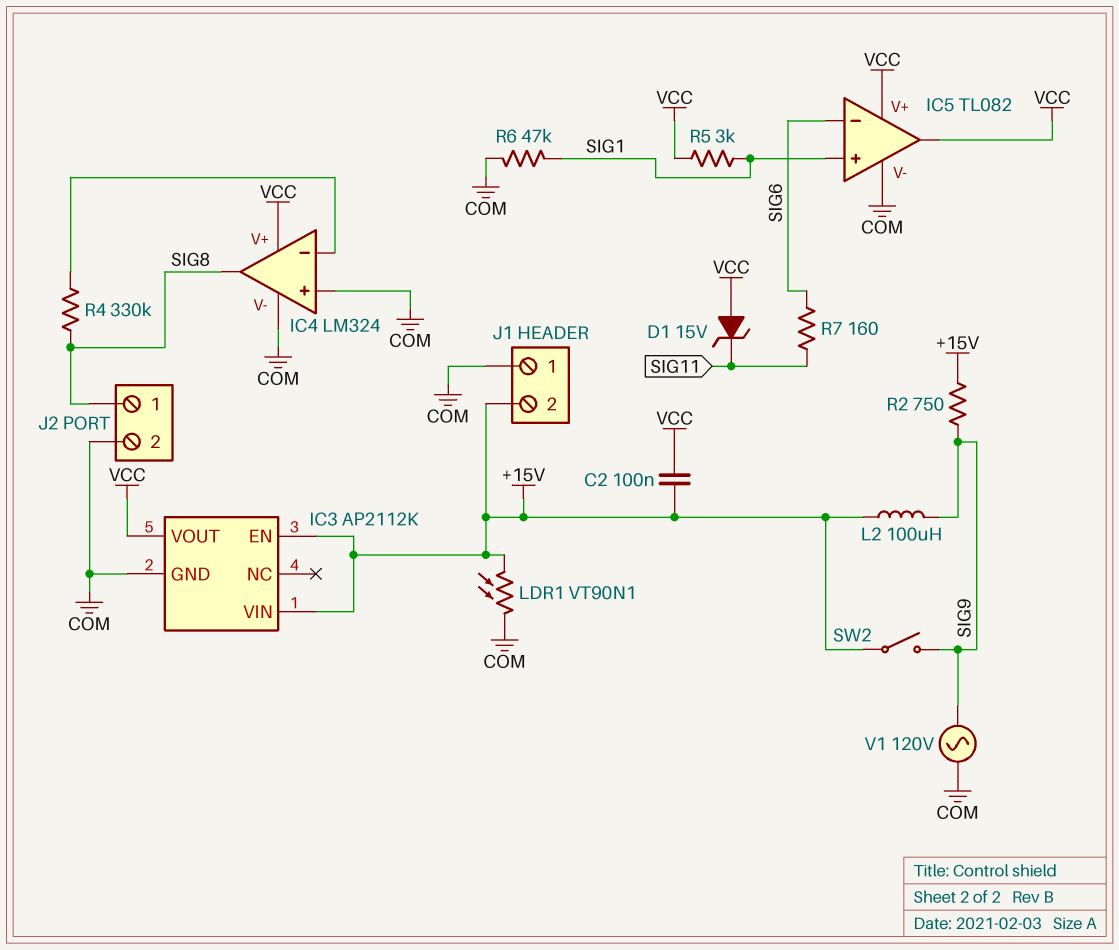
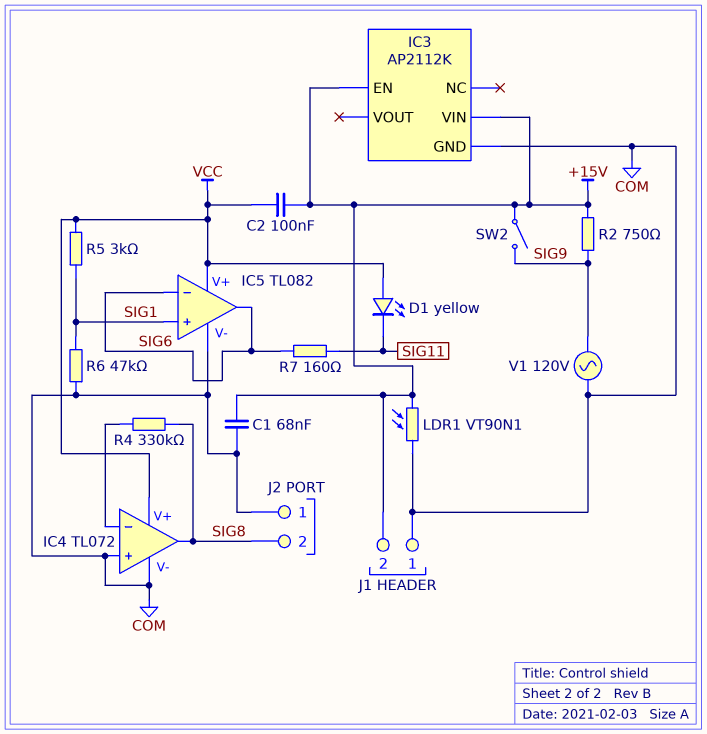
C1: none -> 68nF (+15V, COM)
D1: zener 15V (A VCC, K SIG11) -> LED yellow (A VCC, K SIG11)
IC3 pin VOUT: VCC -> none
IC4: LM324 -> TL072
IC5 pin out: VCC -> SIG6
J2 pin 1: SIG8 -> COM
J2 pin 2: COM -> SIG8
L2: 100uH (+15V, SIG9) -> none

